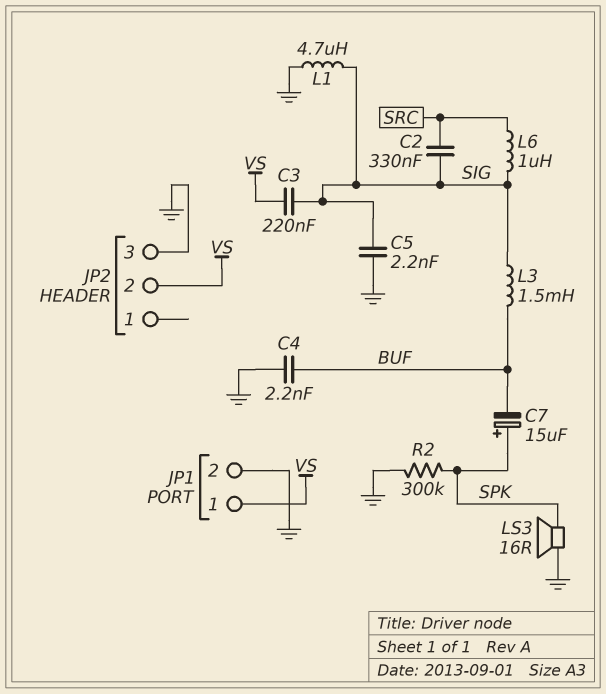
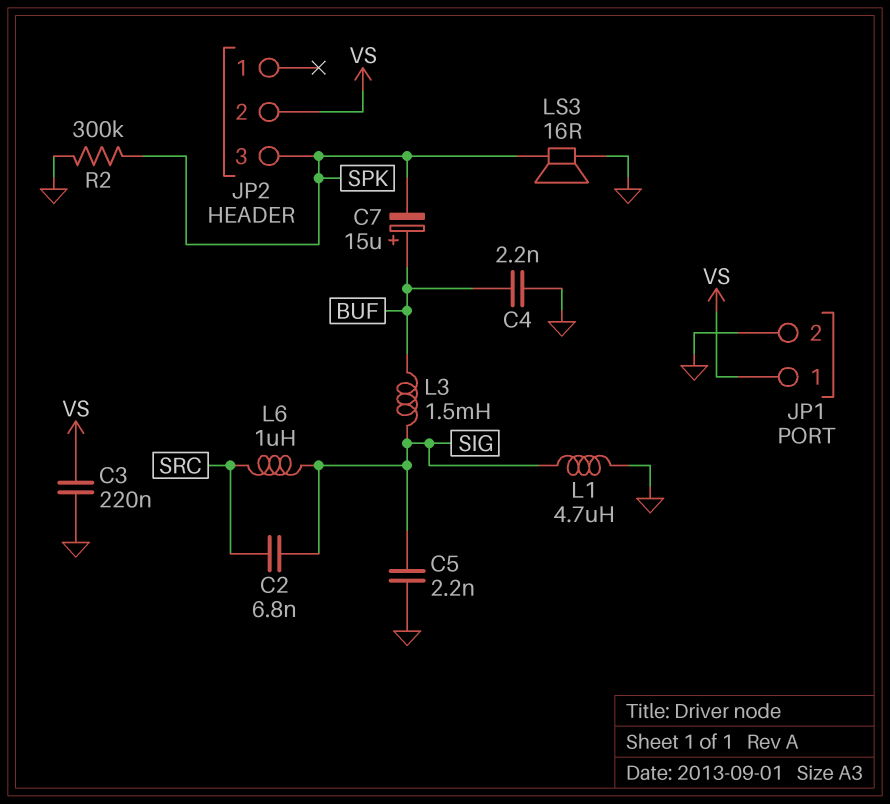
C2: 330nF (SIG, SRC) -> 6.8nF (SIG, SRC)
C3: 220nF (SIG, VS) -> 220nF (GND, VS)
C7: 15uF (plus SPK, minus BUF) -> 15uF (plus BUF, minus SPK)
JP2 pin 3: GND -> SPK

